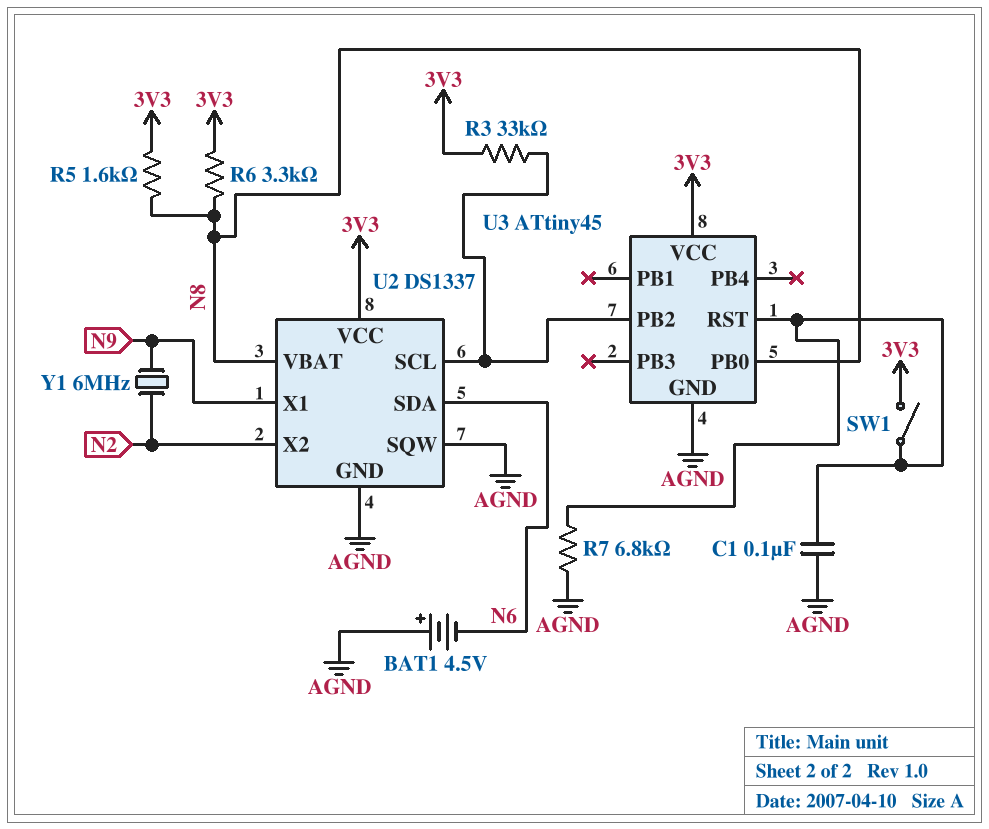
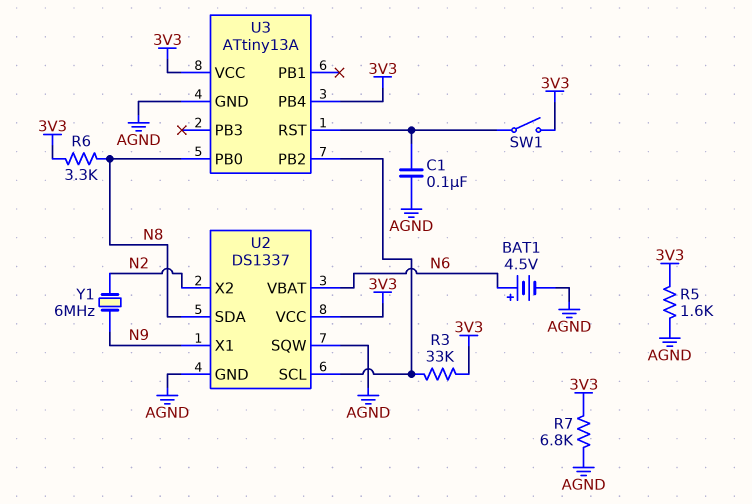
BAT1: 4.5V (plus AGND, minus N6) -> 4.5V (plus N6, minus AGND)
R5: 1.6k (3V3, N8) -> 1.6k (3V3, AGND)
R7: 6.8k (AGND, U3/RST) -> 6.8k (3V3, AGND)
U2 pin SDA: N6 -> N8
U2 pin VBAT: N8 -> N6
U3: ATtiny45 -> ATtiny13A
U3 pin PB4: none -> 3V3

